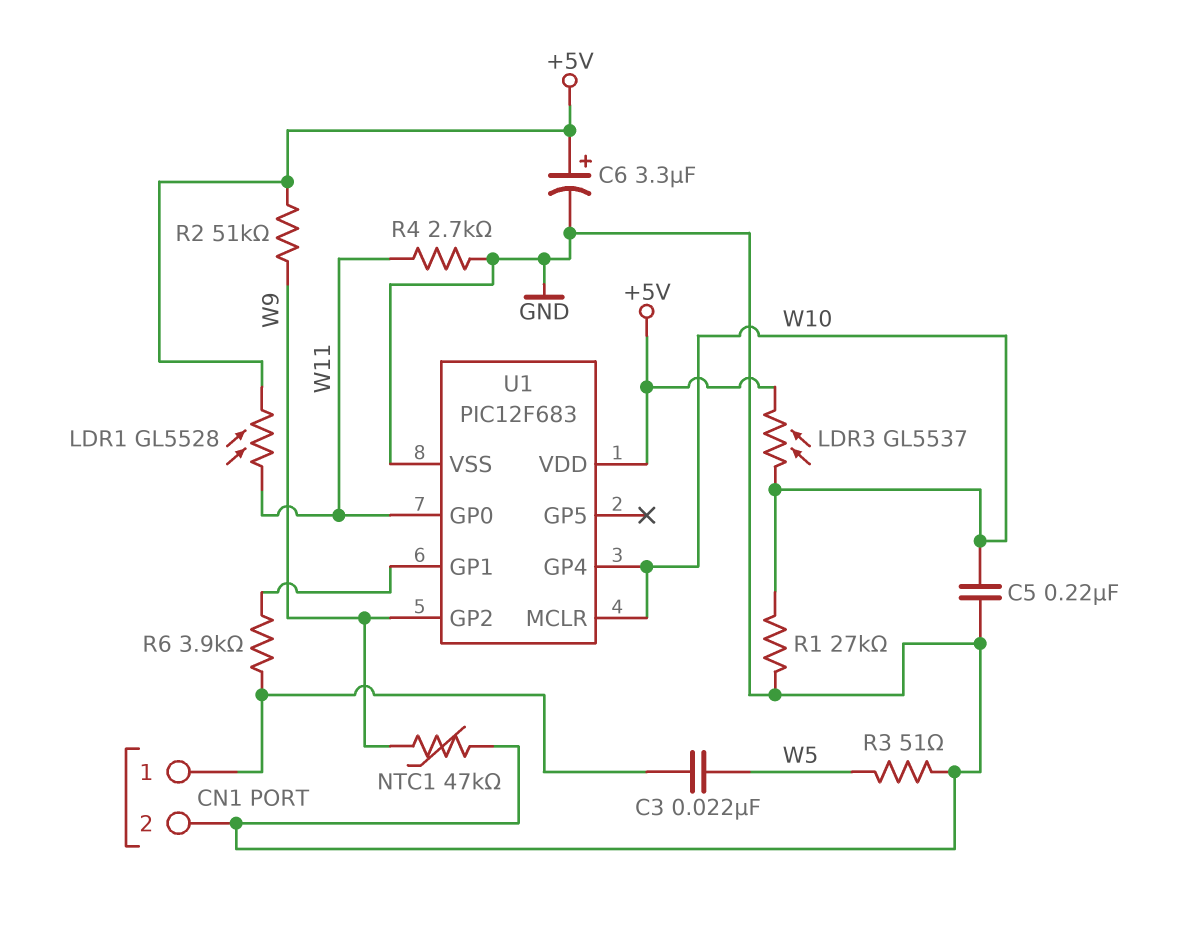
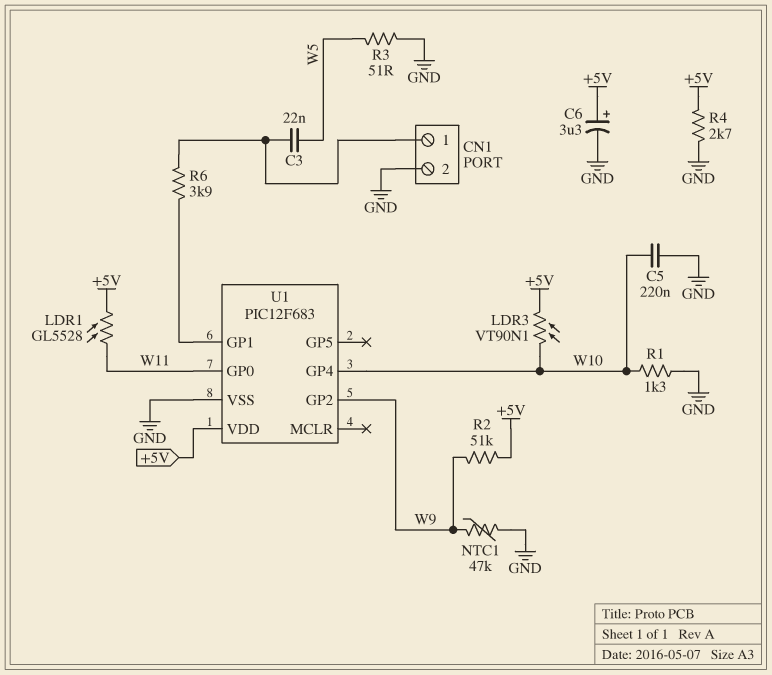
LDR3: GL5537 (+5V, W10) -> VT90N1 (+5V, W10)
R1: 27k (GND, W10) -> 1.3k (GND, W10)
R4: 2.7k (GND, W11) -> 2.7k (+5V, GND)
U1 pin MCLR: W10 -> none

